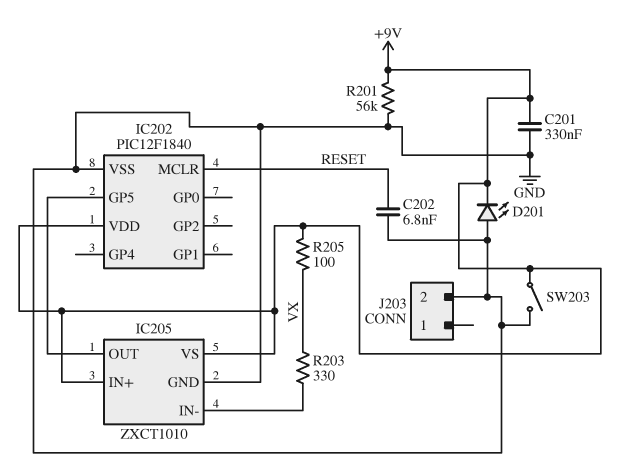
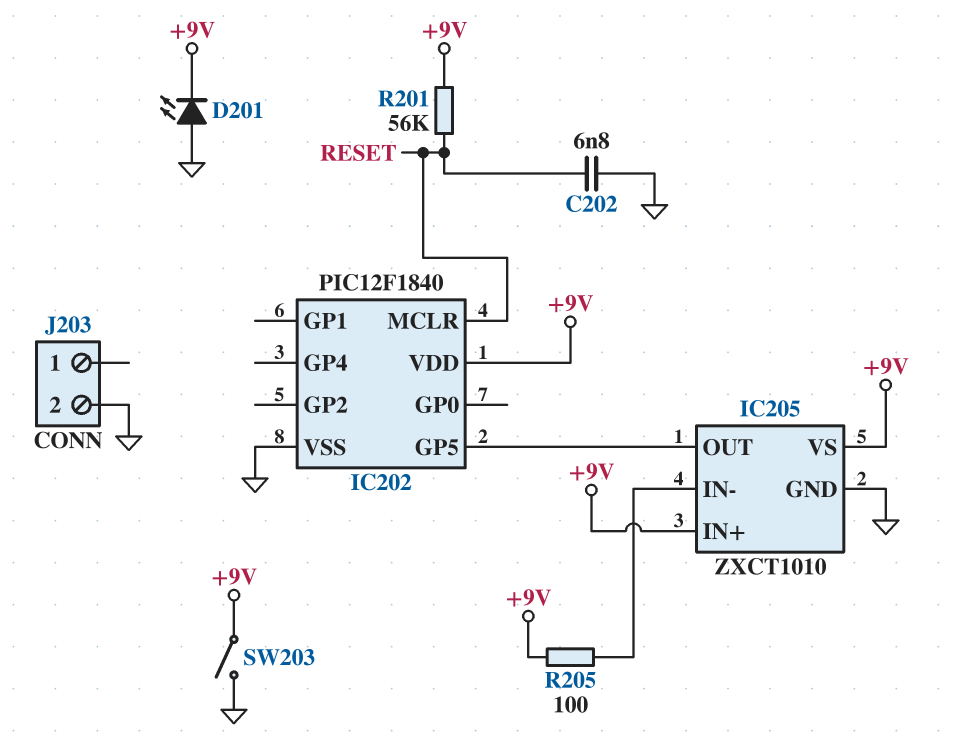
C201: 330nF (+9V, GND) -> none
R201: 56k (+9V, GND) -> 56k (+9V, RESET)
R203: 330 (IC205/IN-, VX) -> none
R205: 100 (+9V, VX) -> 100 (+9V, IC205/IN-)

